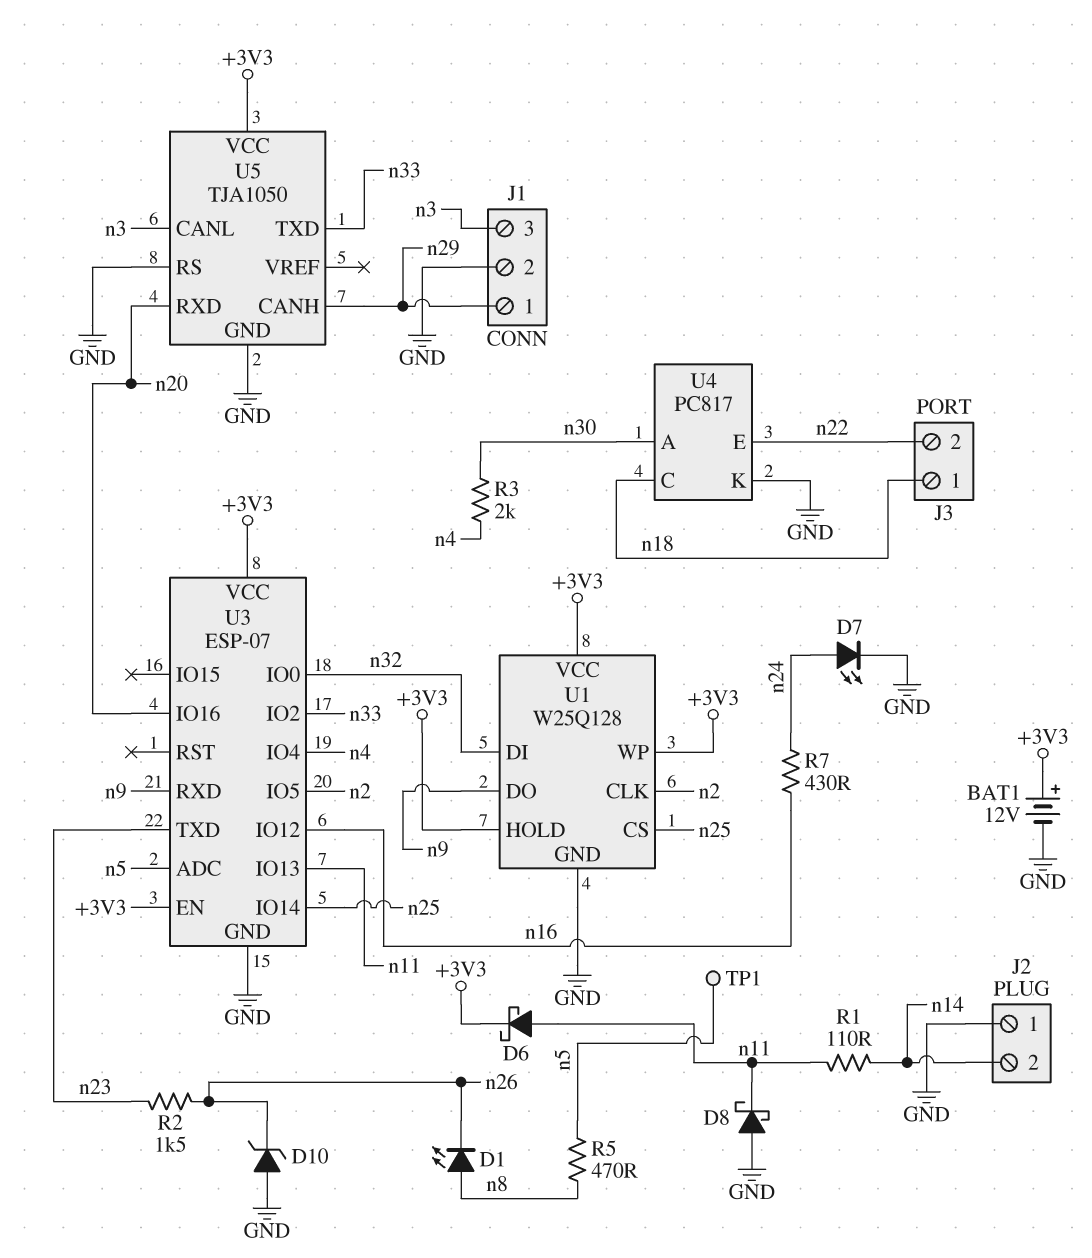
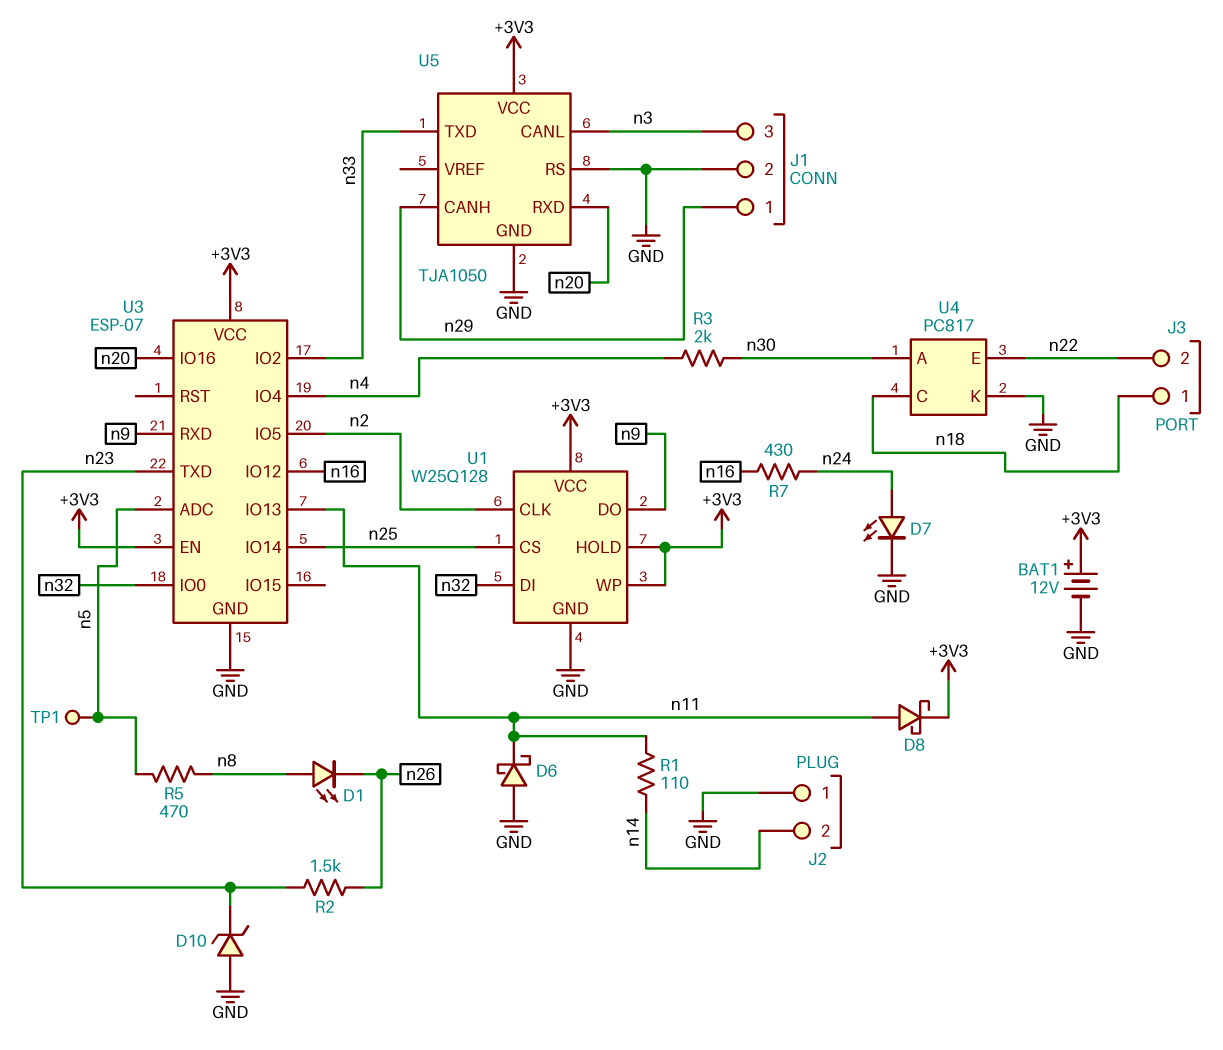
D6: schottky (A n11, K +3V3) -> schottky (A GND, K n11)
D8: schottky (A GND, K n11) -> schottky (A n11, K +3V3)
D10: zener (A GND, K n26) -> zener (A GND, K n23)

